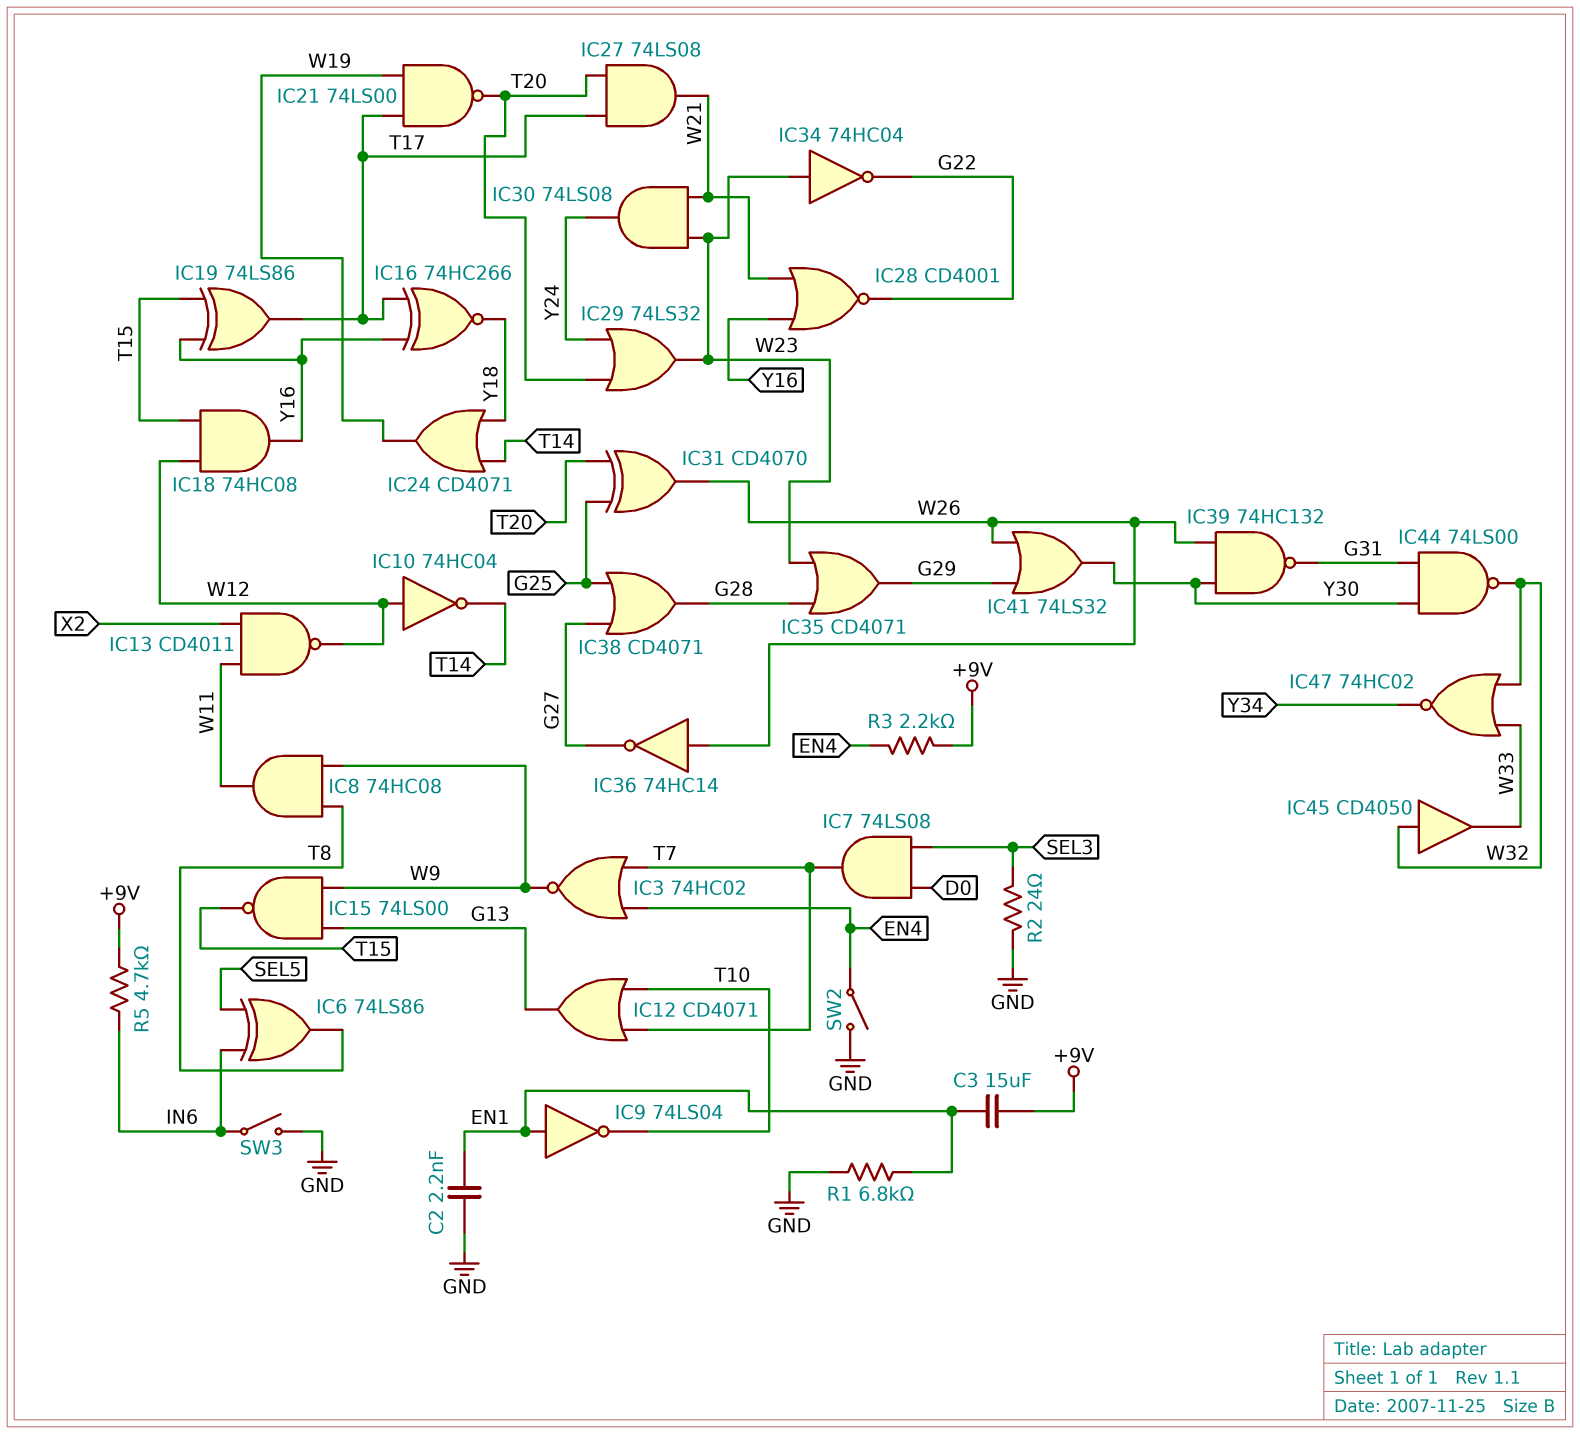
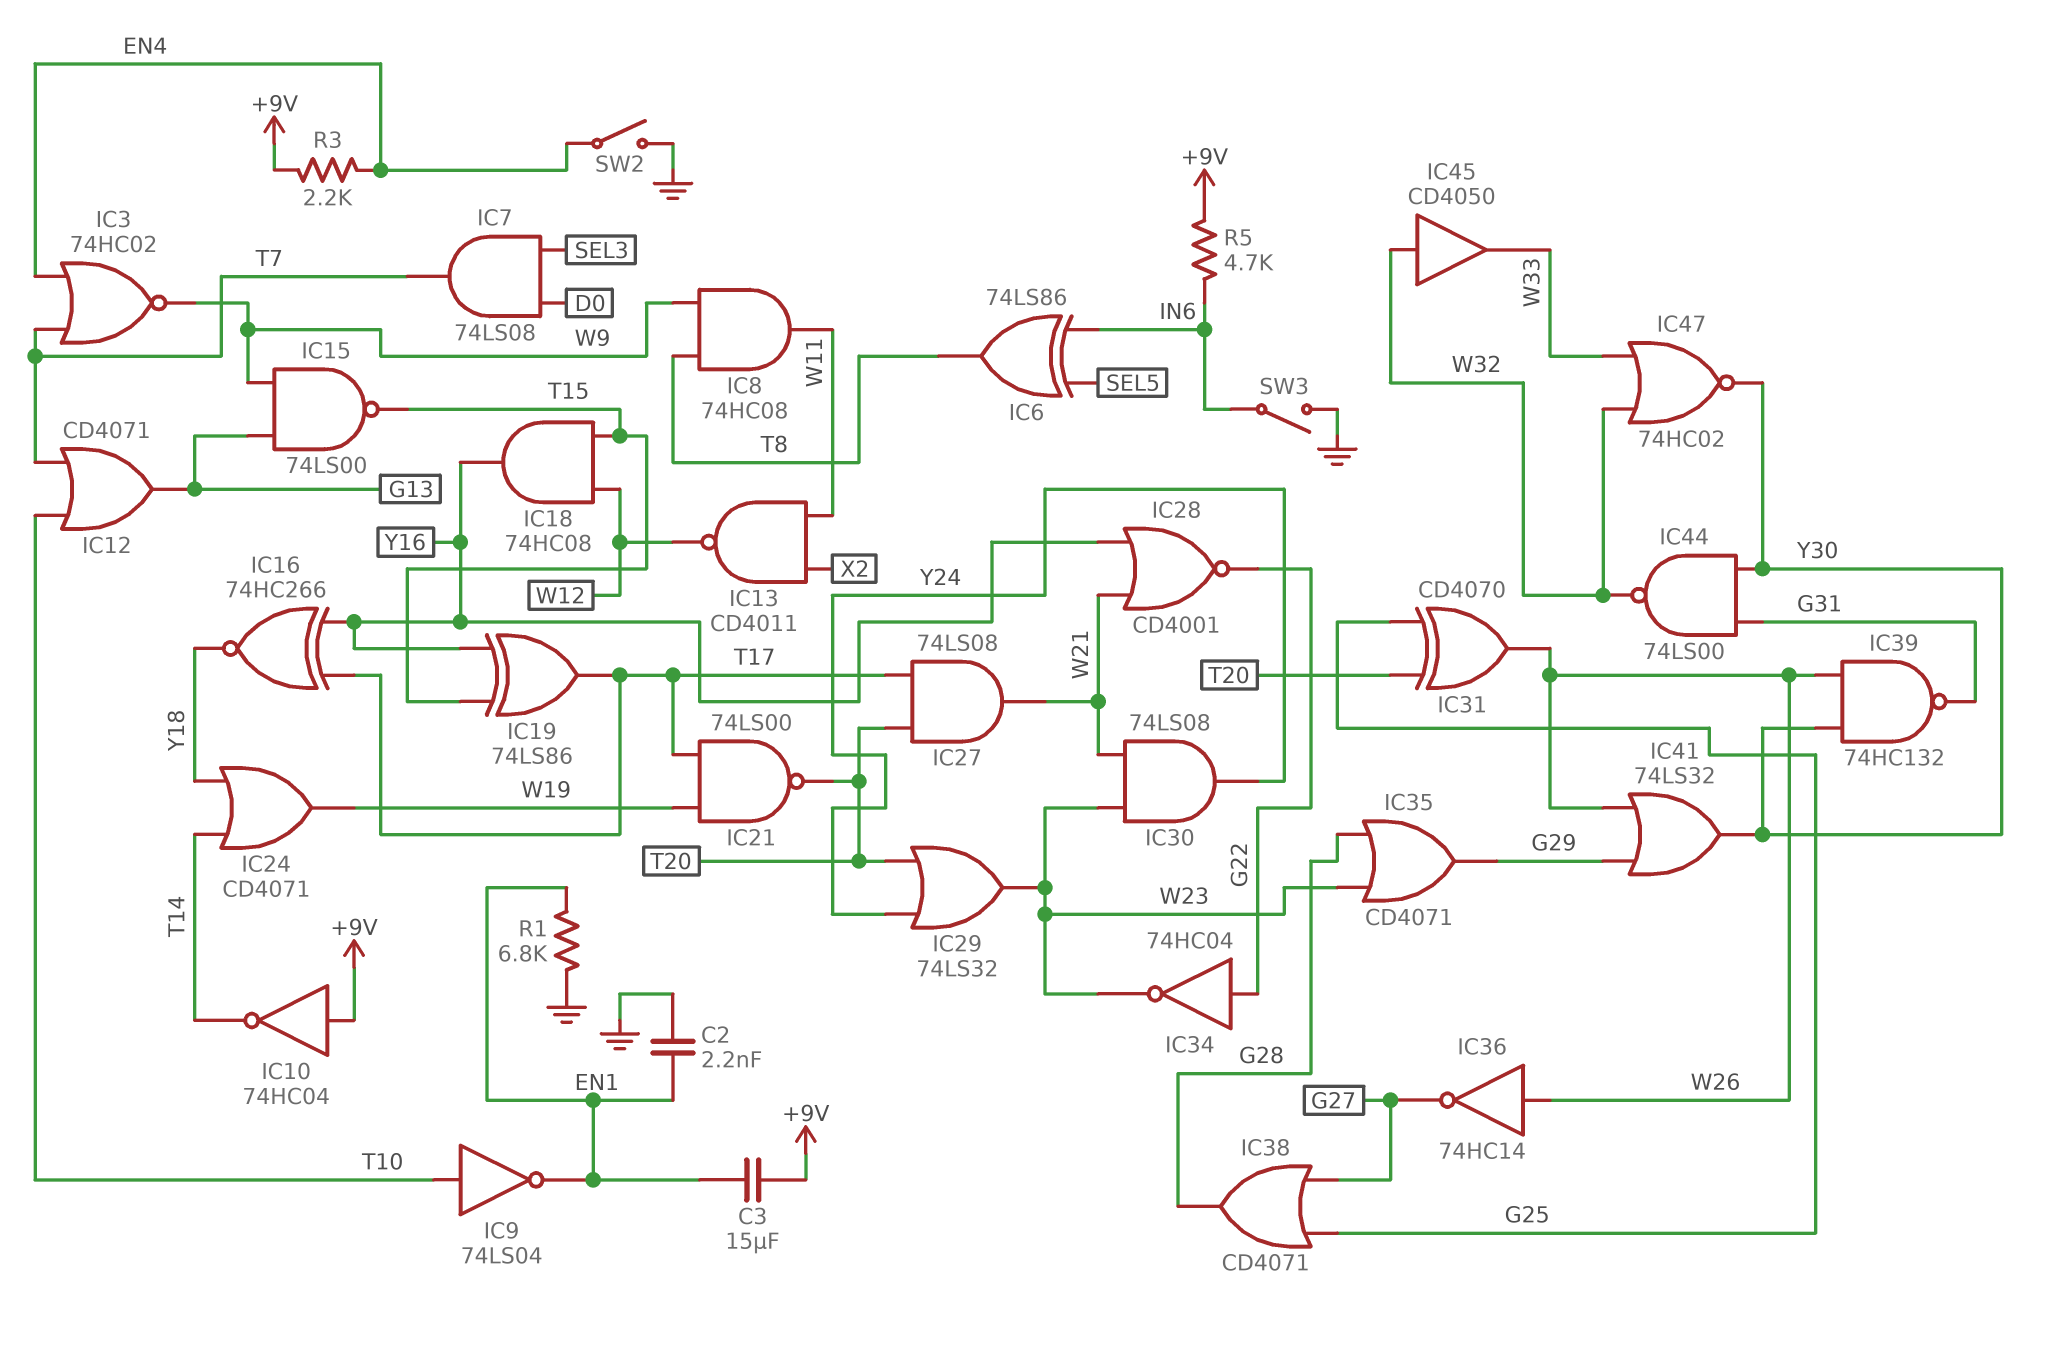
IC9: NOT 74LS04 (in EN1, out T10) -> NOT 74LS04 (in T10, out EN1)
IC10: NOT 74HC04 (in W12, out T14) -> NOT 74HC04 (in +9V, out T14)
IC34: NOT 74HC04 (in W23, out G22) -> NOT 74HC04 (in G22, out W23)
IC47: NOR 74HC02 (in W32, in W33, out Y34) -> NOR 74HC02 (in W32, in W33, out Y30)
R2: 24 (GND, SEL3) -> none

